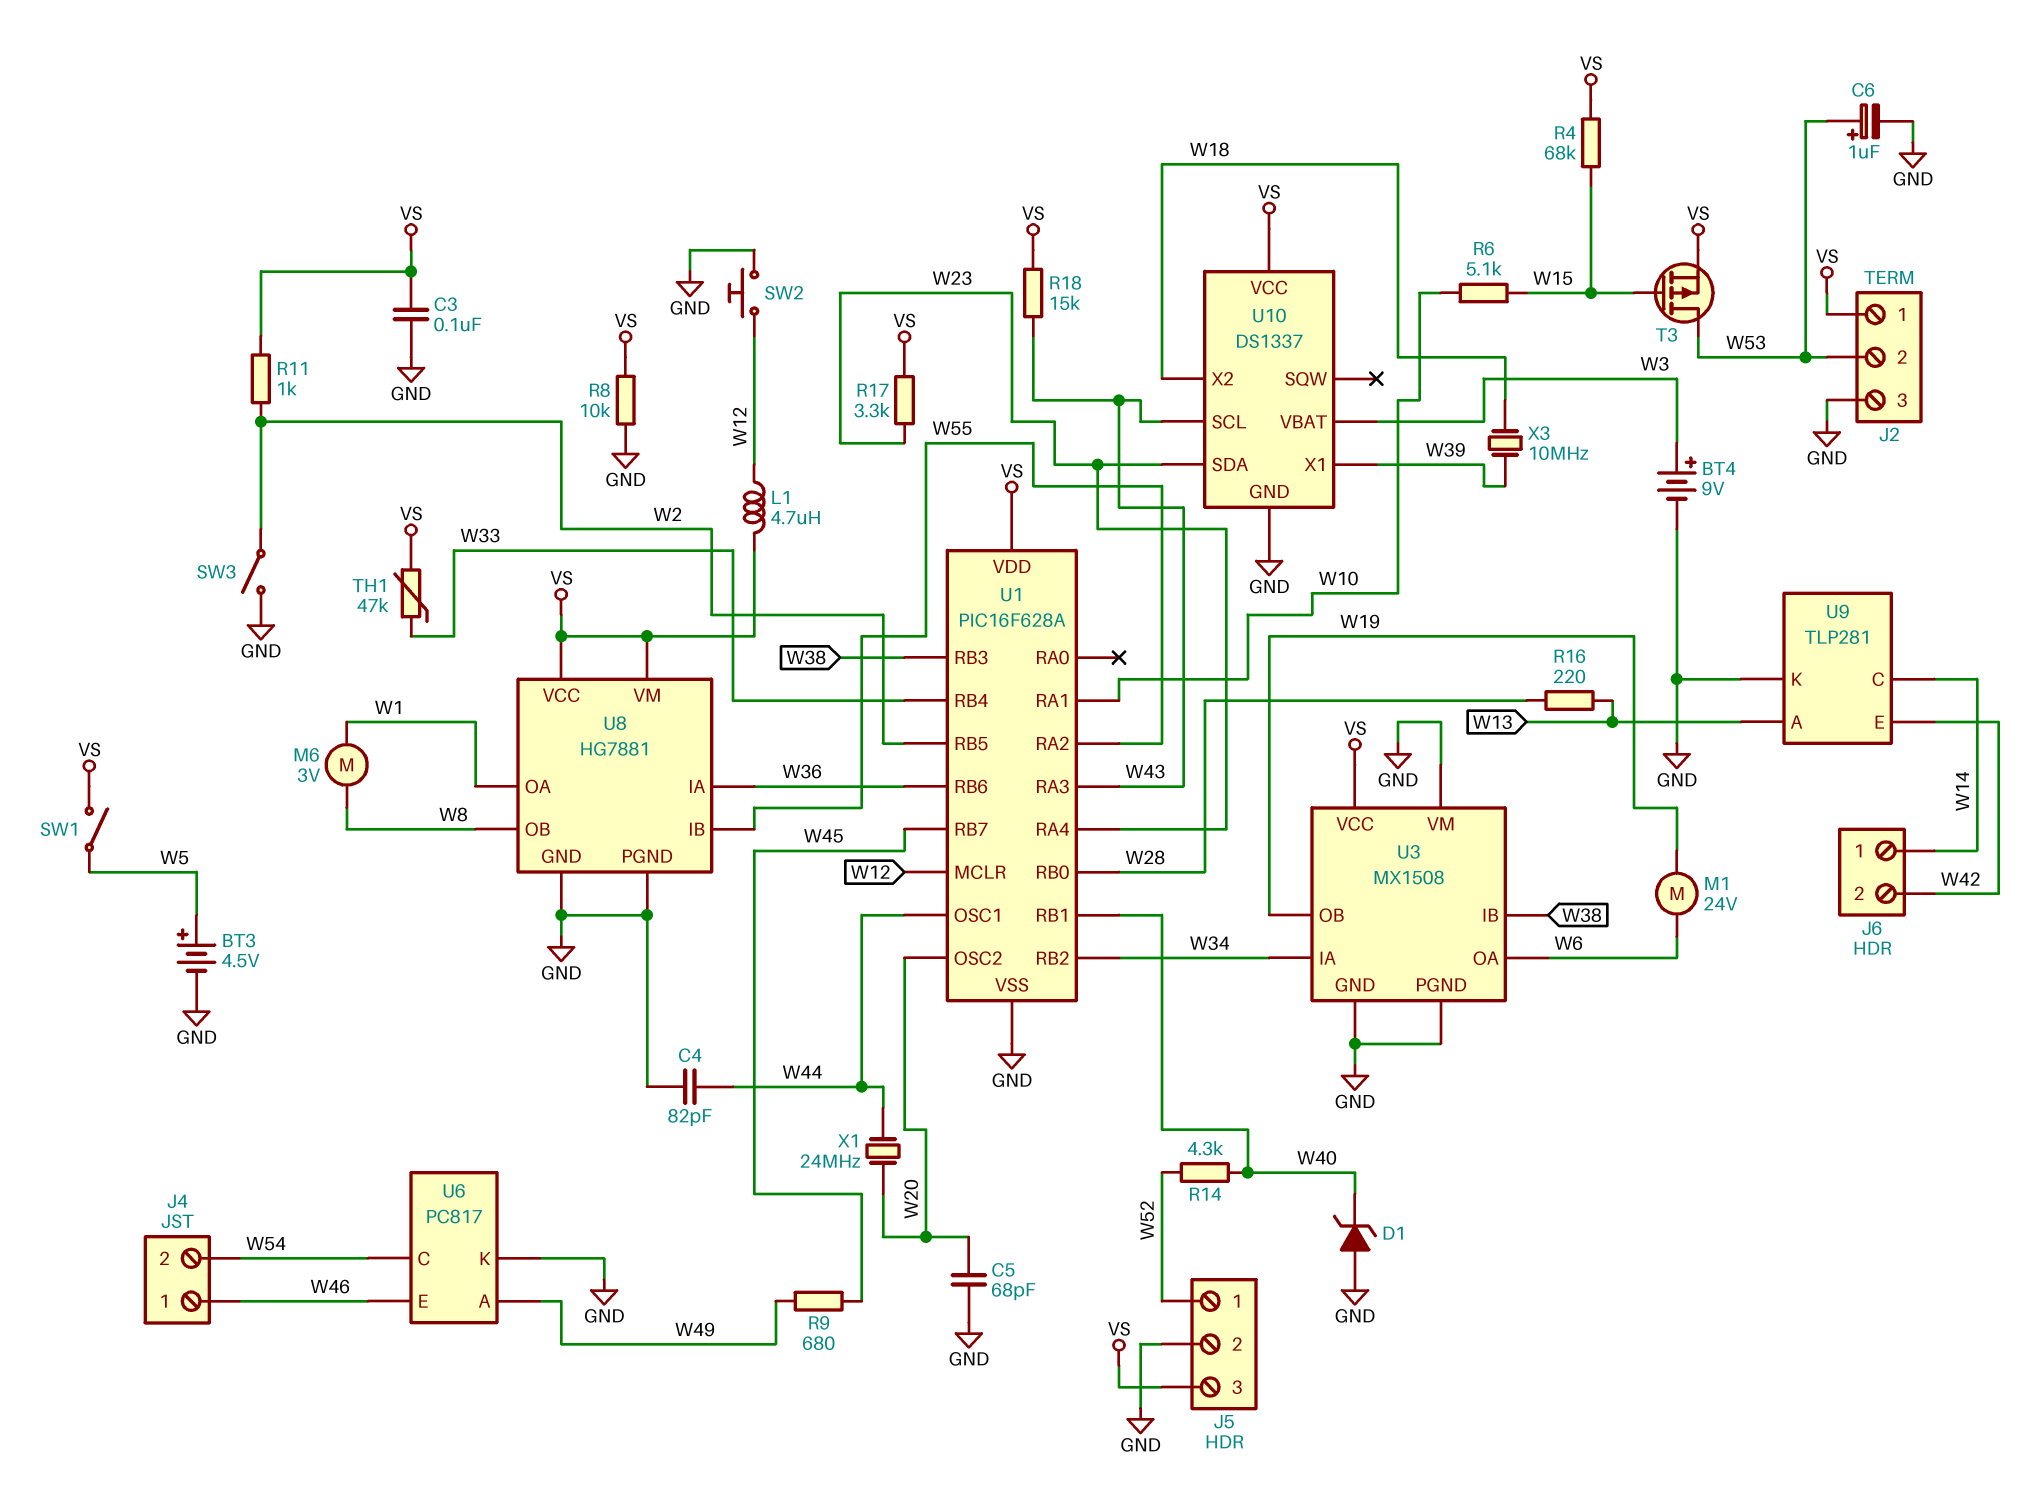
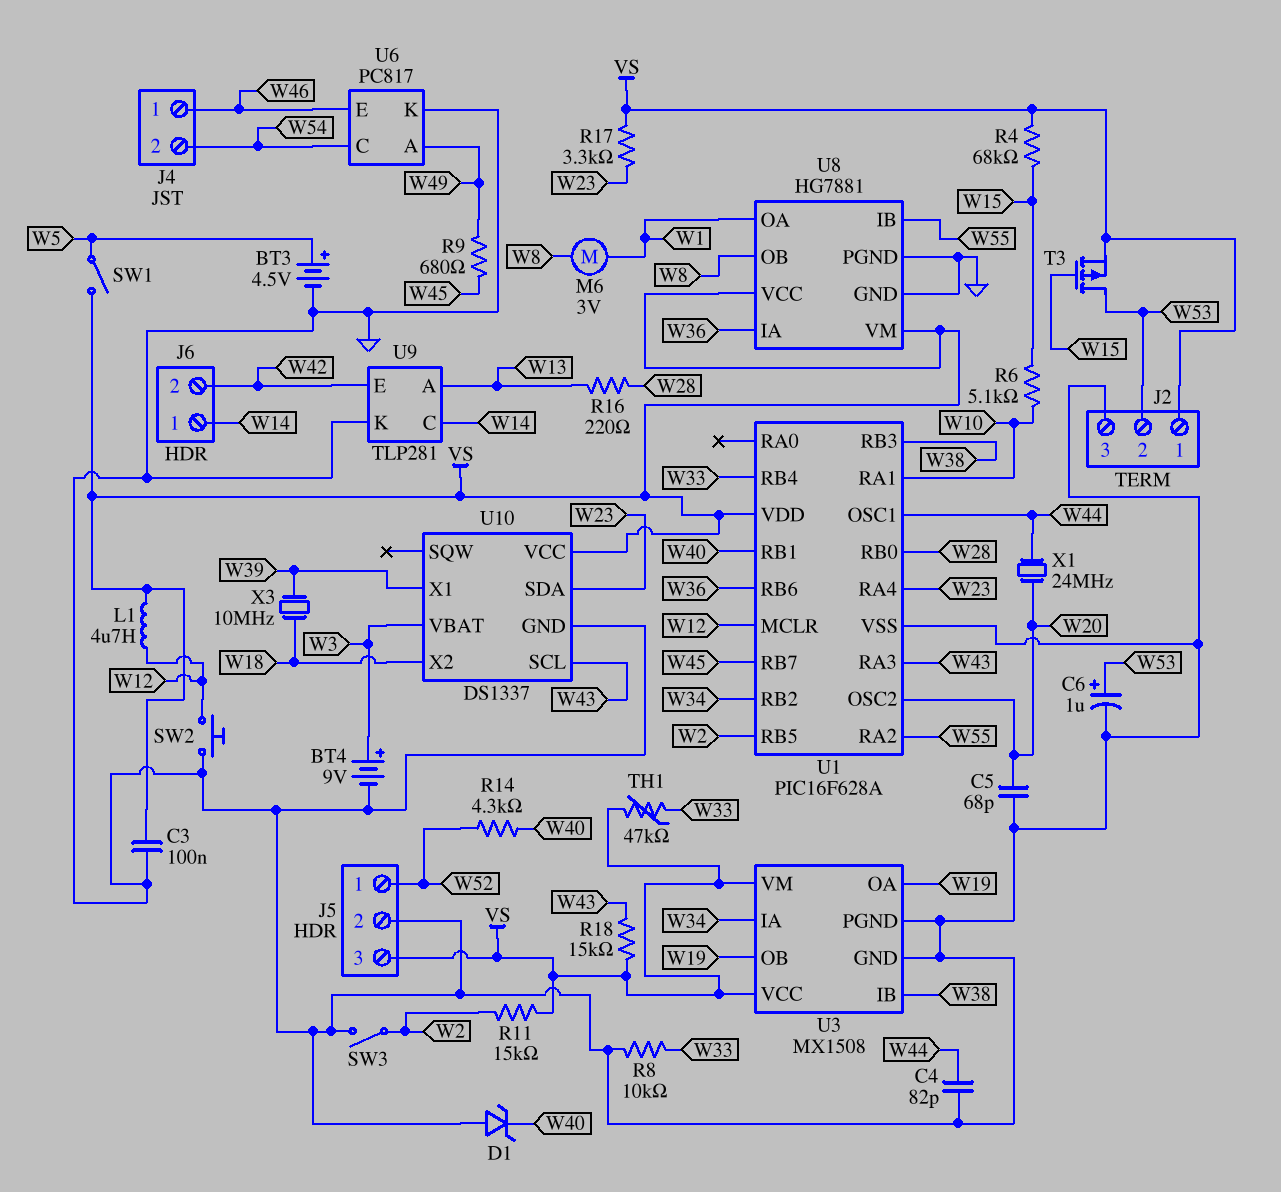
M1: motor 24V (W6, W19) -> none
R8: 10k (GND, VS) -> 10k (GND, W33)
R11: 1k (VS, W2) -> 15k (VS, W2)
U3 pin OA: W6 -> W19
U3 pin VM: GND -> VS

